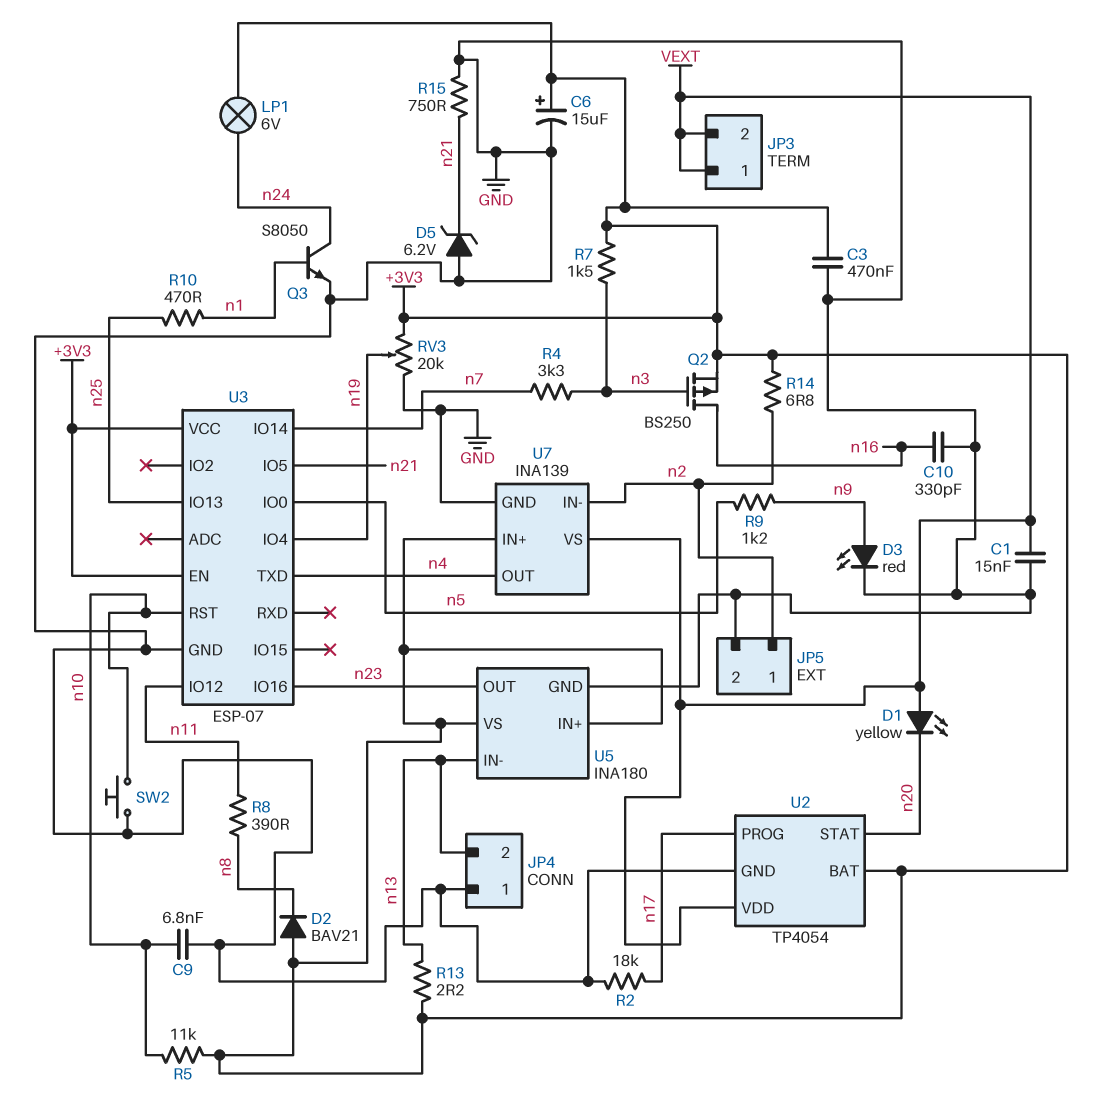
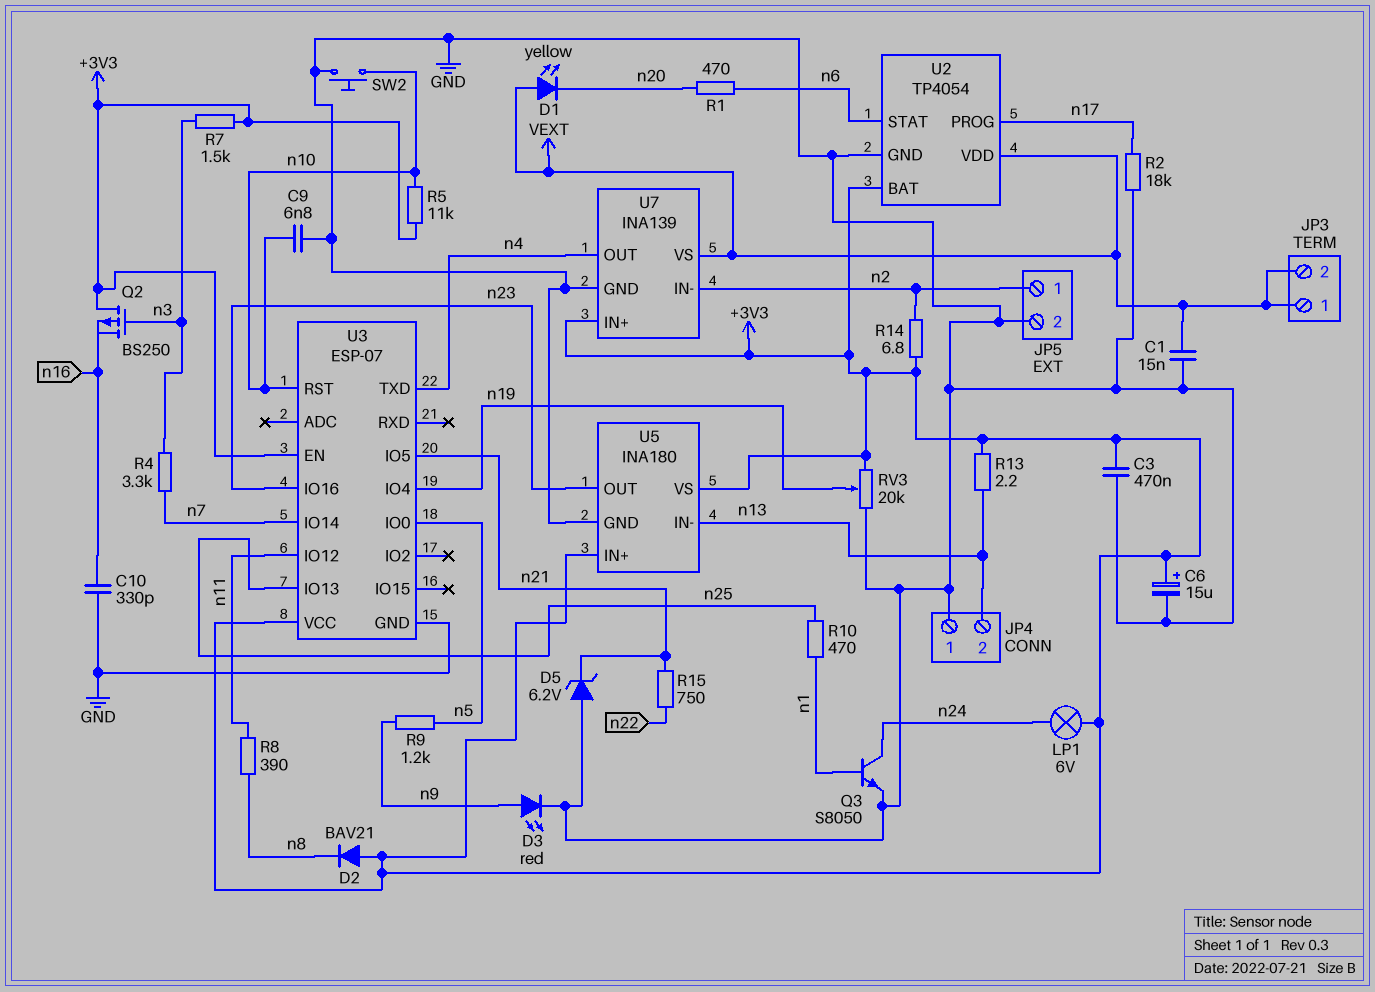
Q2: PMOS BS250 (G n3, D n16, S +3V3) -> PMOS BS250 (G n3, D +3V3, S n16)
R1: none -> 470 (n6, n20)
R15: 750 (GND, n21) -> 750 (n21, n22)
U2 pin STAT: n20 -> n6

